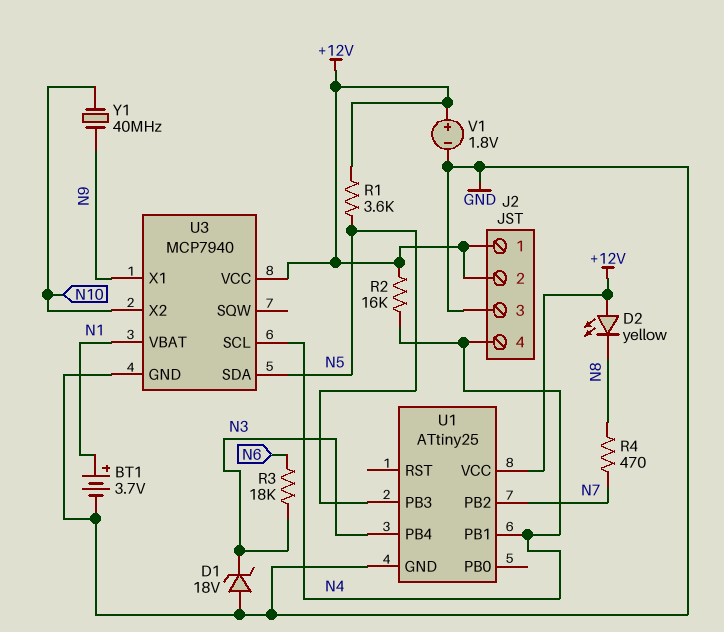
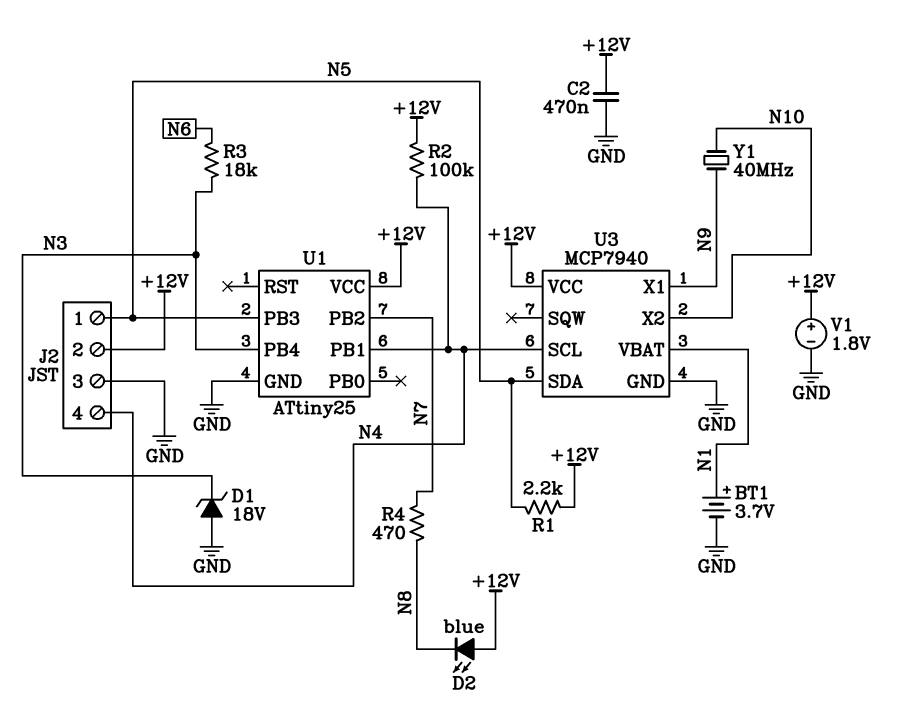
C2: none -> 470nF (+12V, GND)
D2: LED yellow (A +12V, K N8) -> LED blue (A +12V, K N8)
J2 pin 1: +12V -> N5
R1: 3.6k (+12V, N5) -> 2.2k (+12V, N5)
R2: 16k (+12V, N4) -> 100k (+12V, N4)

